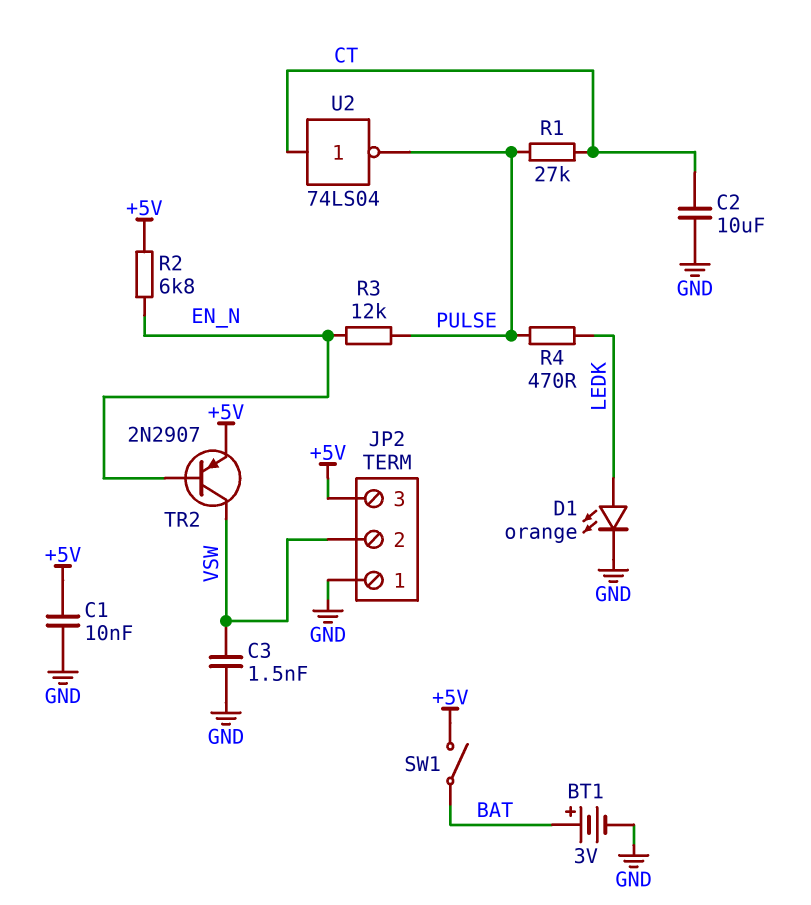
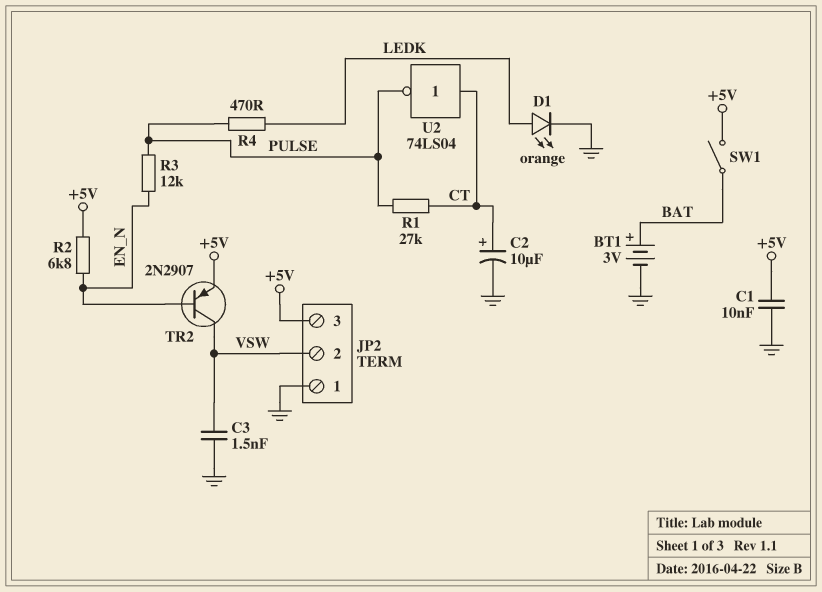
C2: 10uF (CT, GND) -> 10uF (plus CT, minus GND)

